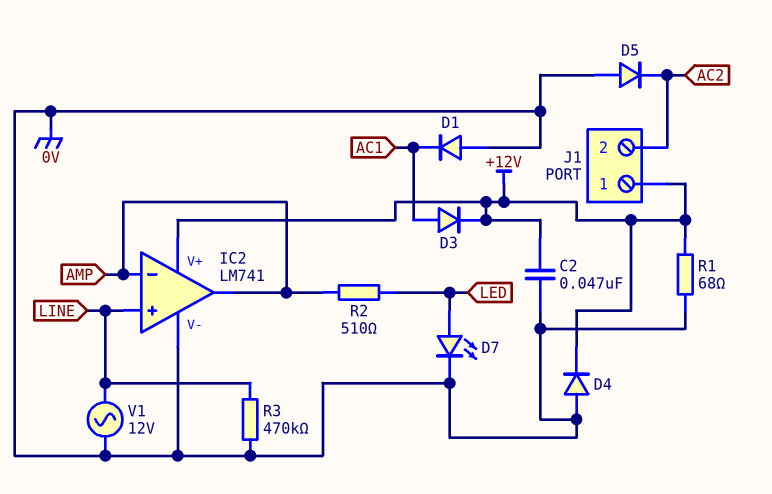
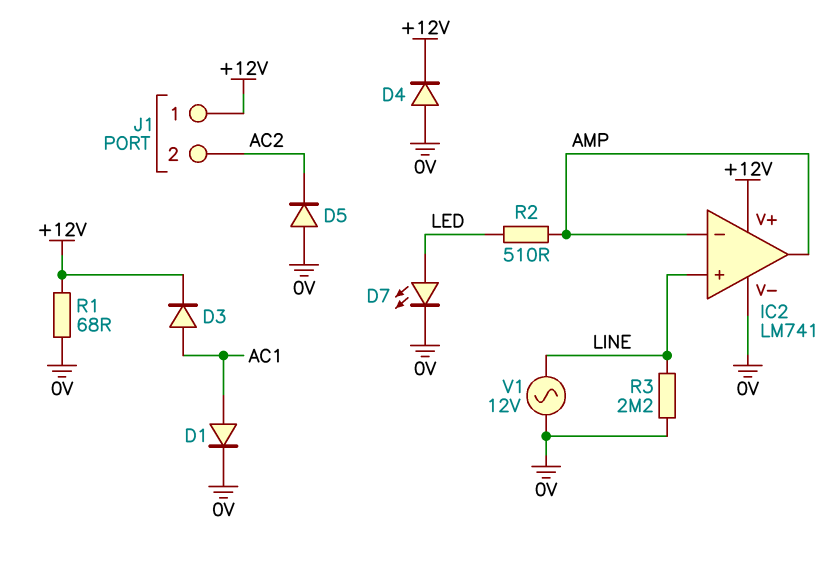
C2: 47nF (+12V, 0V) -> none
D1: diode (A 0V, K AC1) -> diode (A AC1, K 0V)
R3: 470k (0V, LINE) -> 2.2M (0V, LINE)

